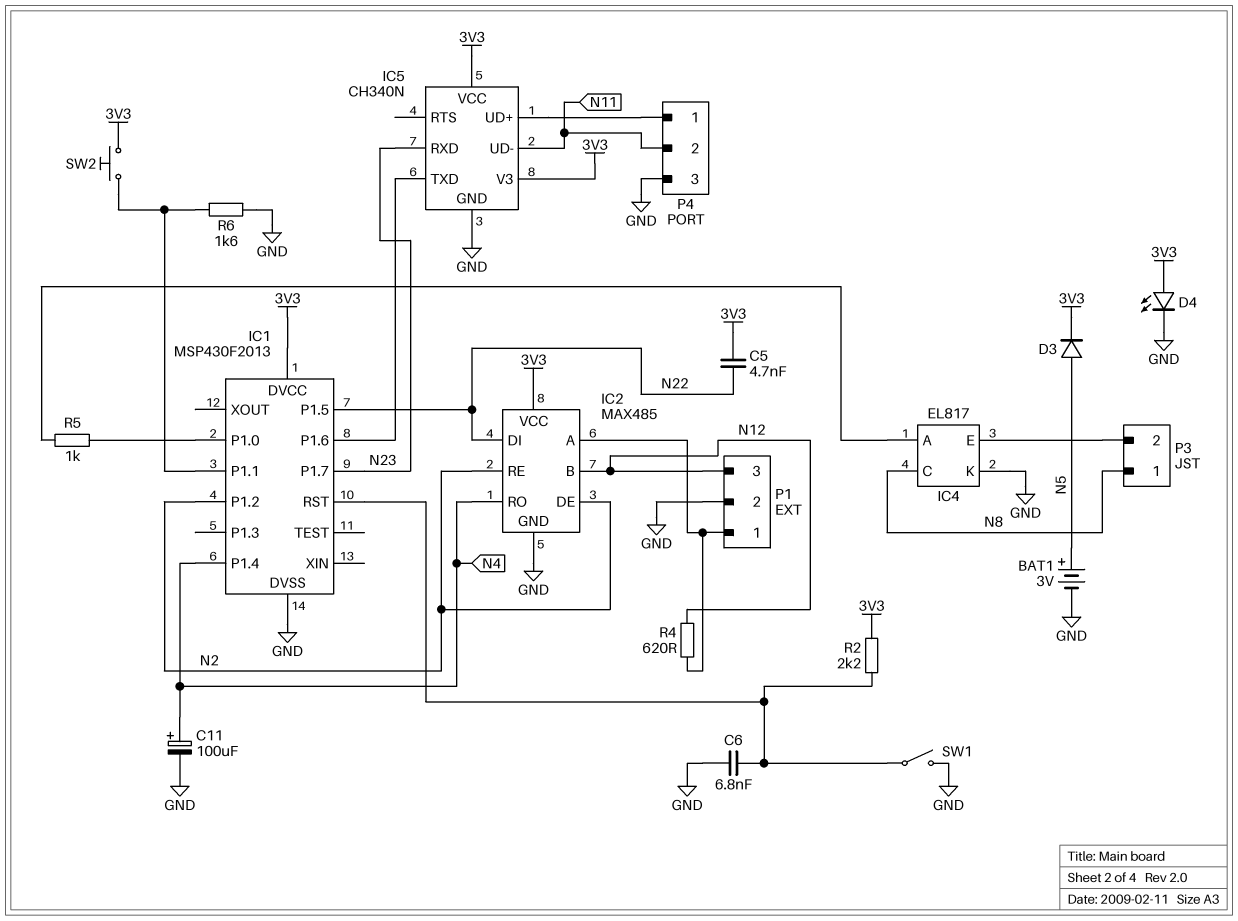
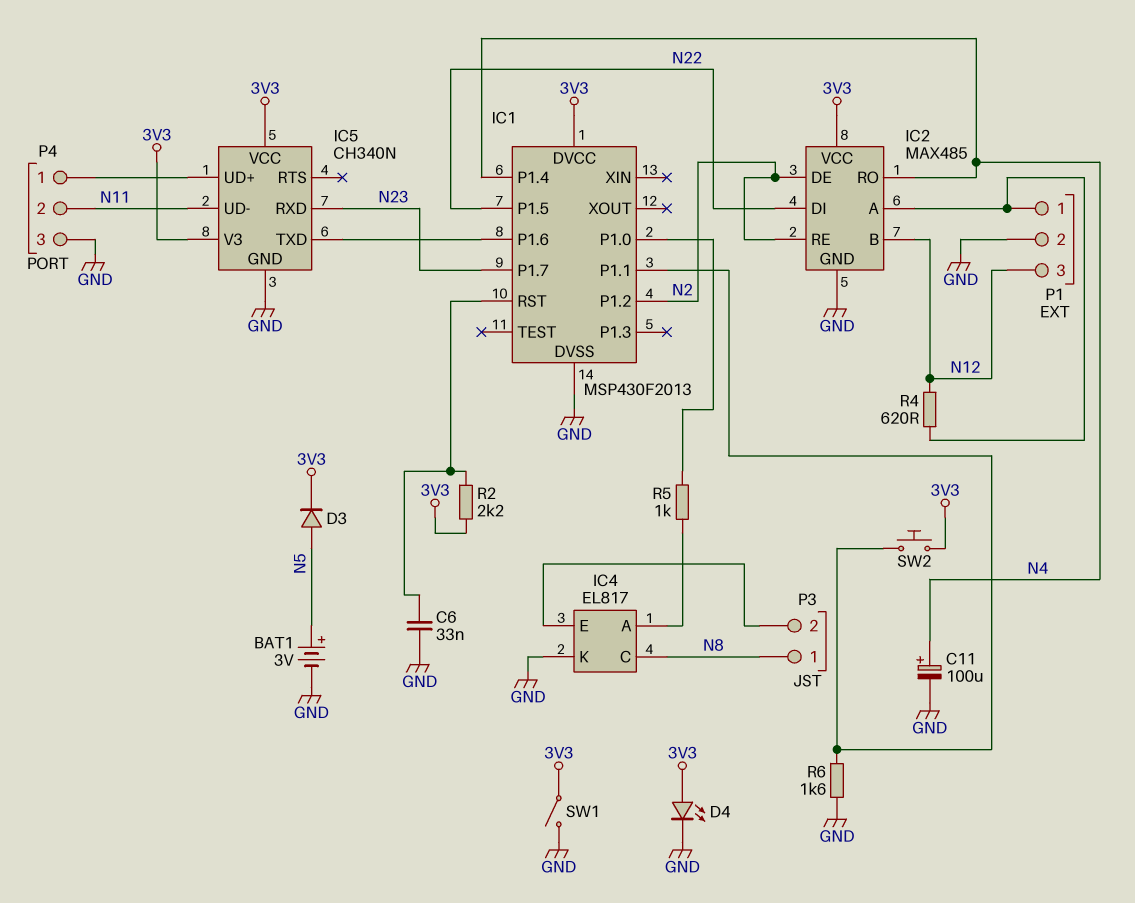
C5: 4.7nF (3V3, N22) -> none
C6: 6.8nF (GND, IC1/RST) -> 33nF (GND, IC1/RST)
SW1: switch (GND, IC1/RST) -> switch (3V3, GND)

